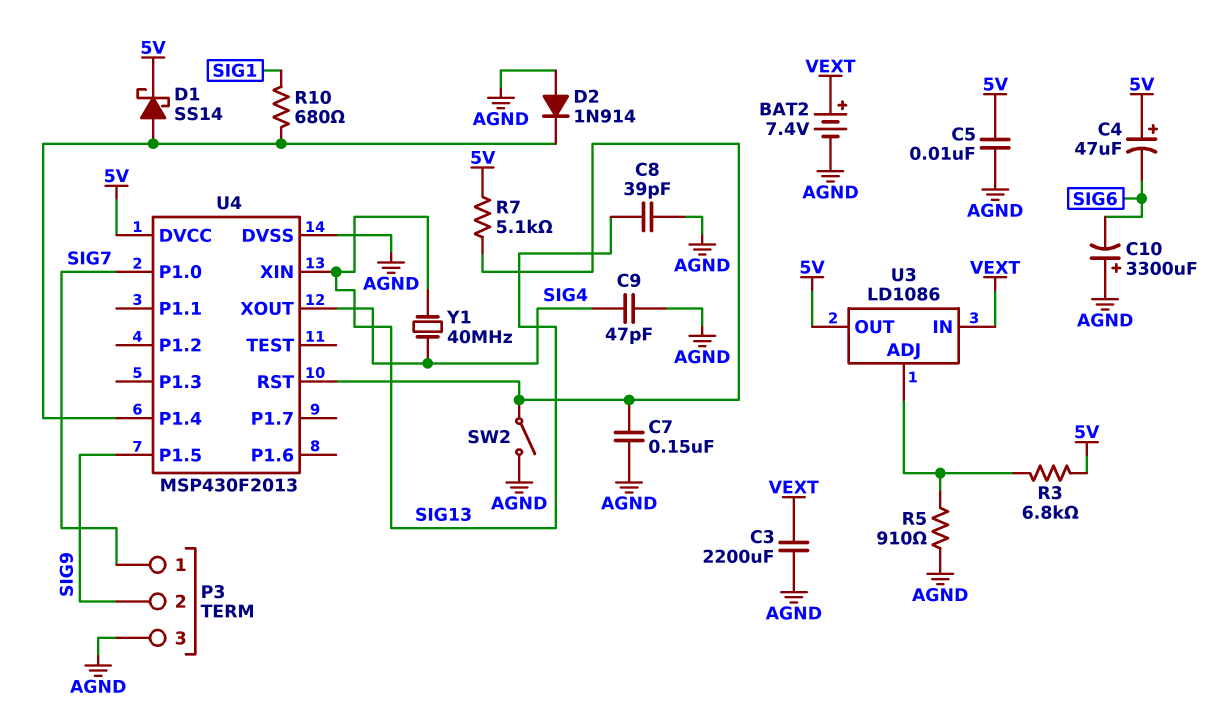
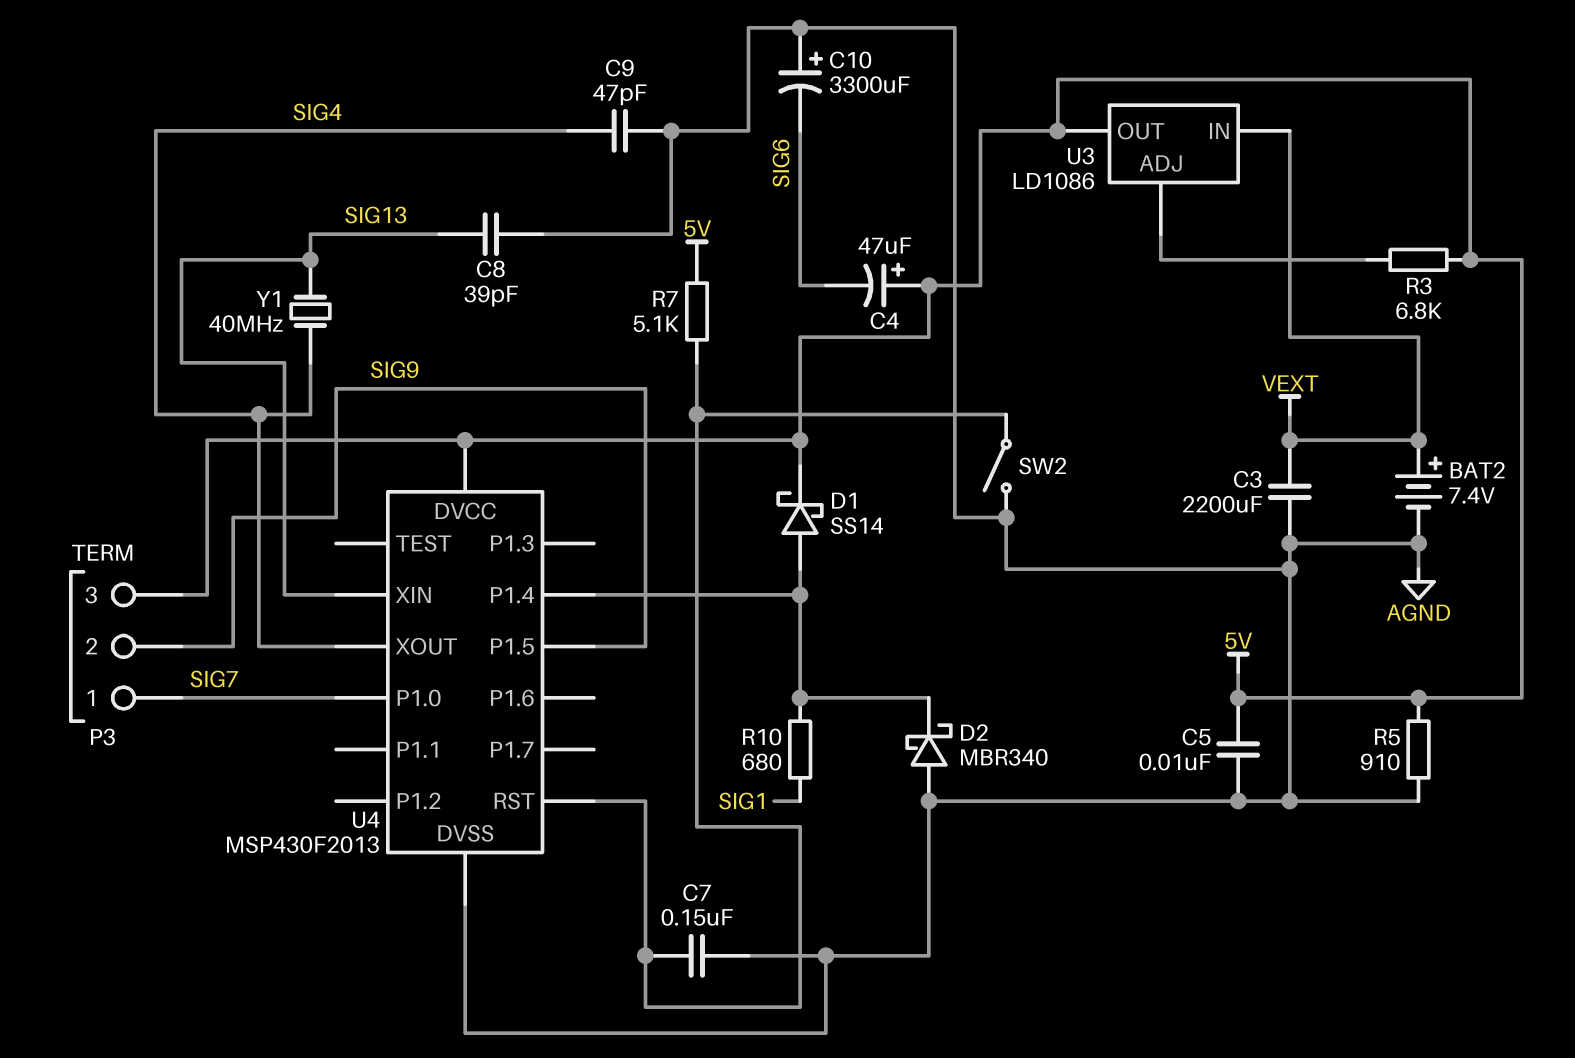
D2: diode 1N914 (A AGND, K U4/P1.4) -> schottky MBR340 (A AGND, K U4/P1.4)
P3 pin 3: AGND -> 5V
R5: 910 (AGND, U3/ADJ) -> 910 (5V, AGND)

